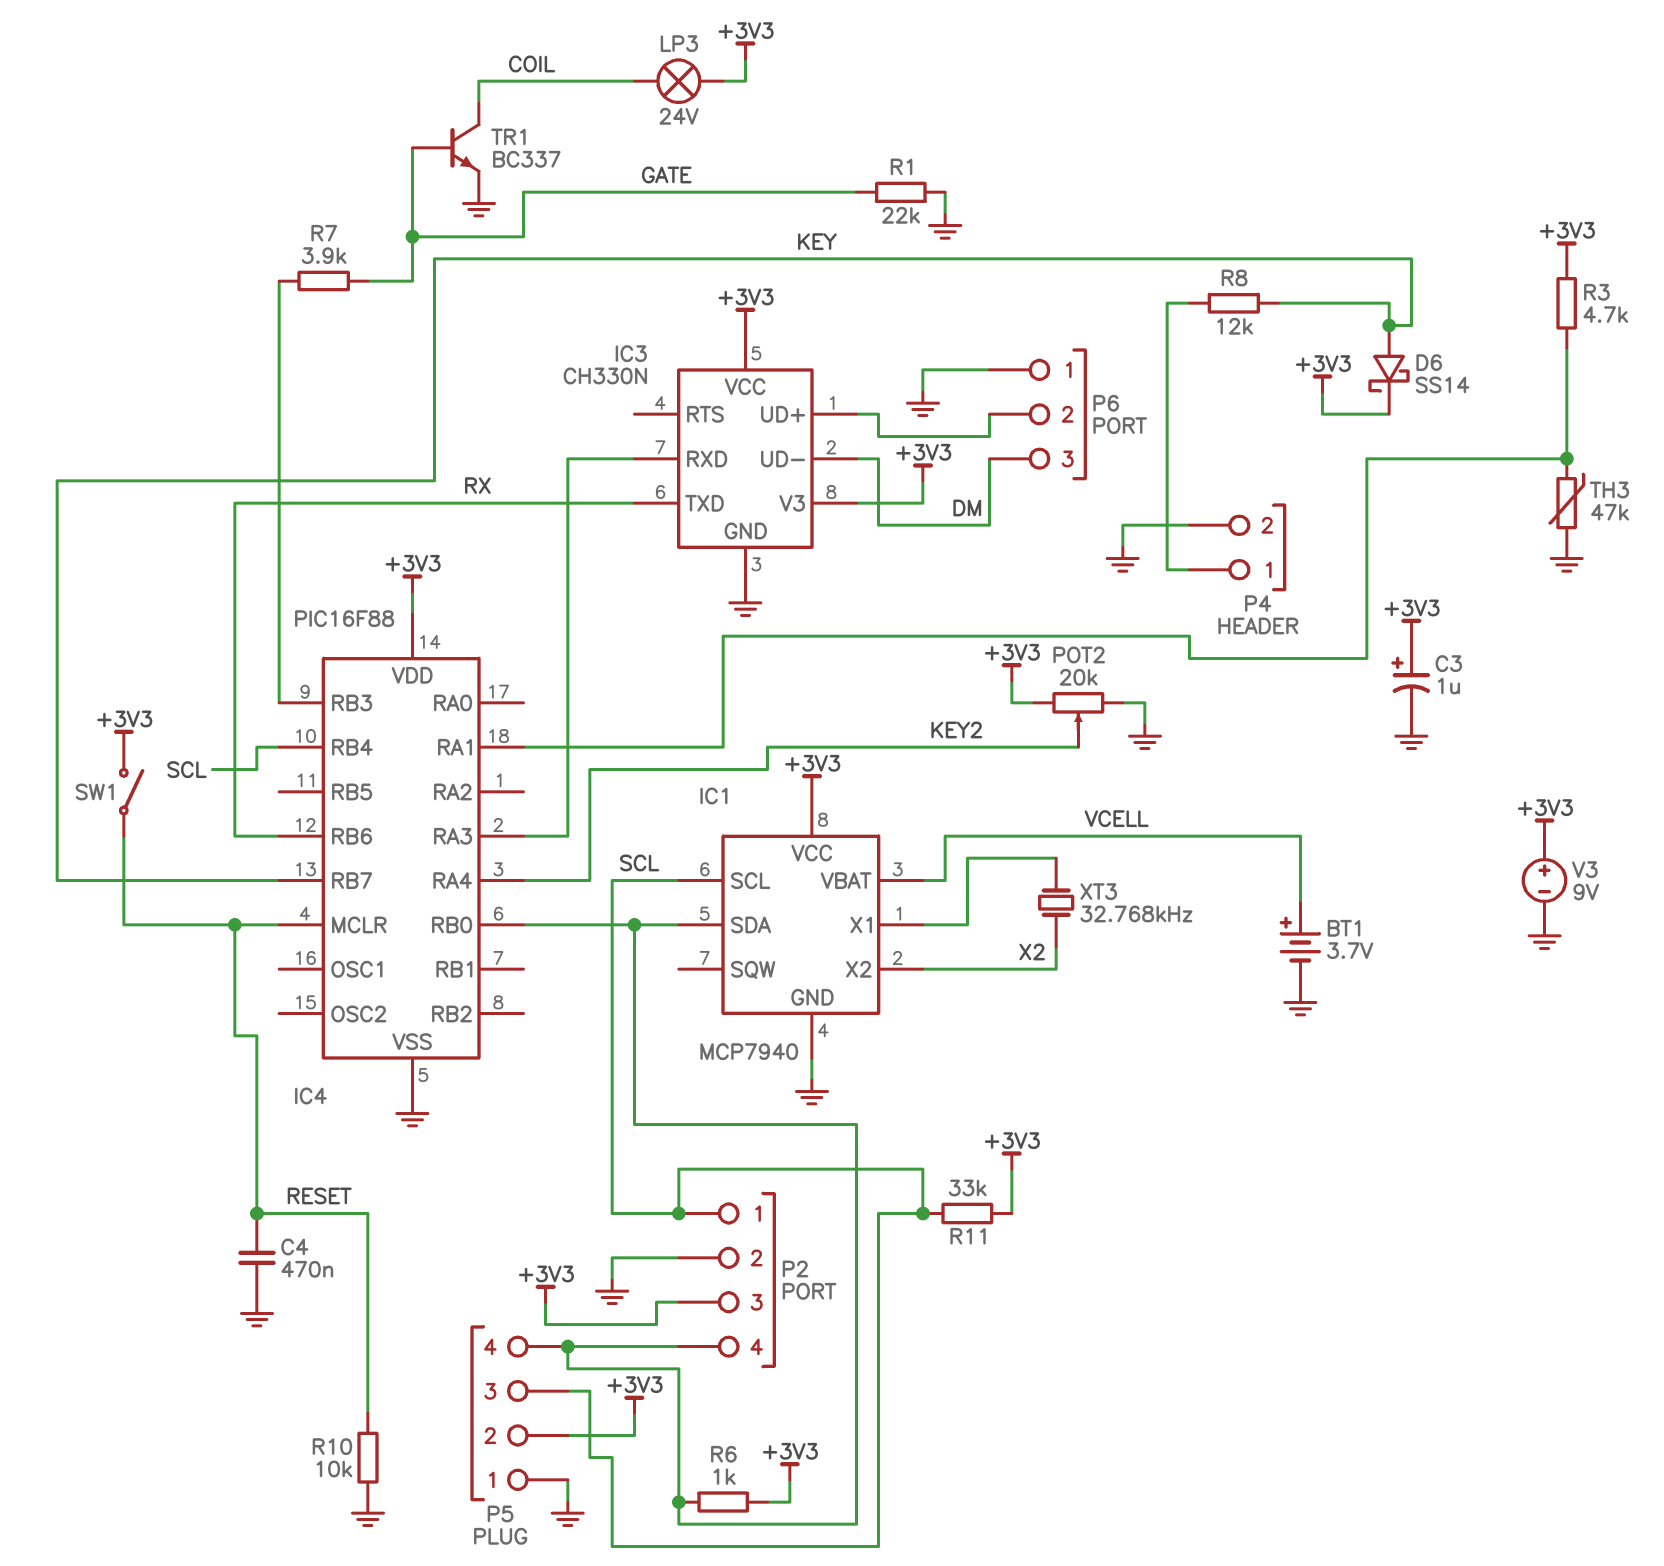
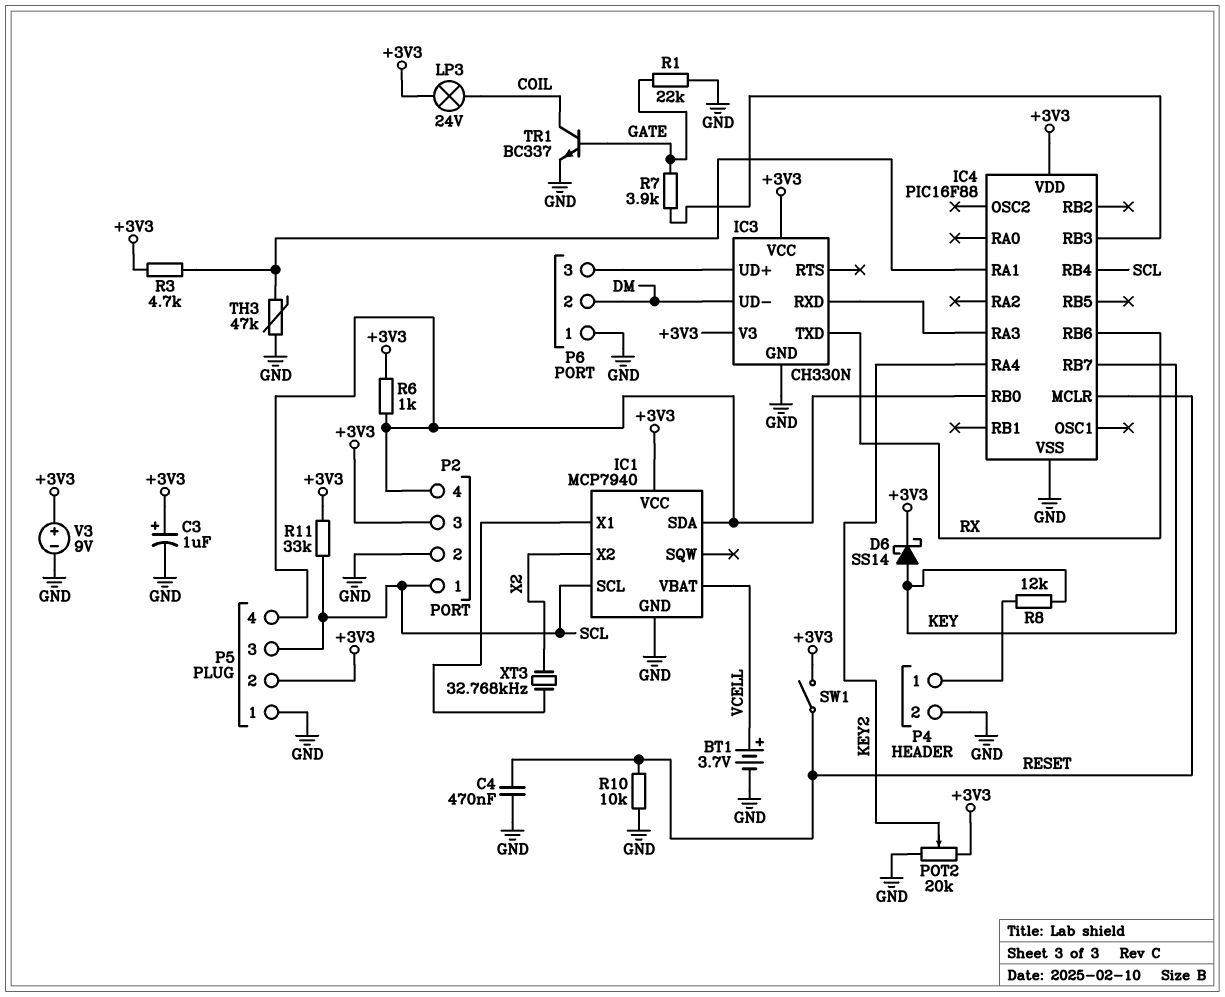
P6 pin 2: IC3/UD+ -> DM
P6 pin 3: DM -> IC3/UD+

